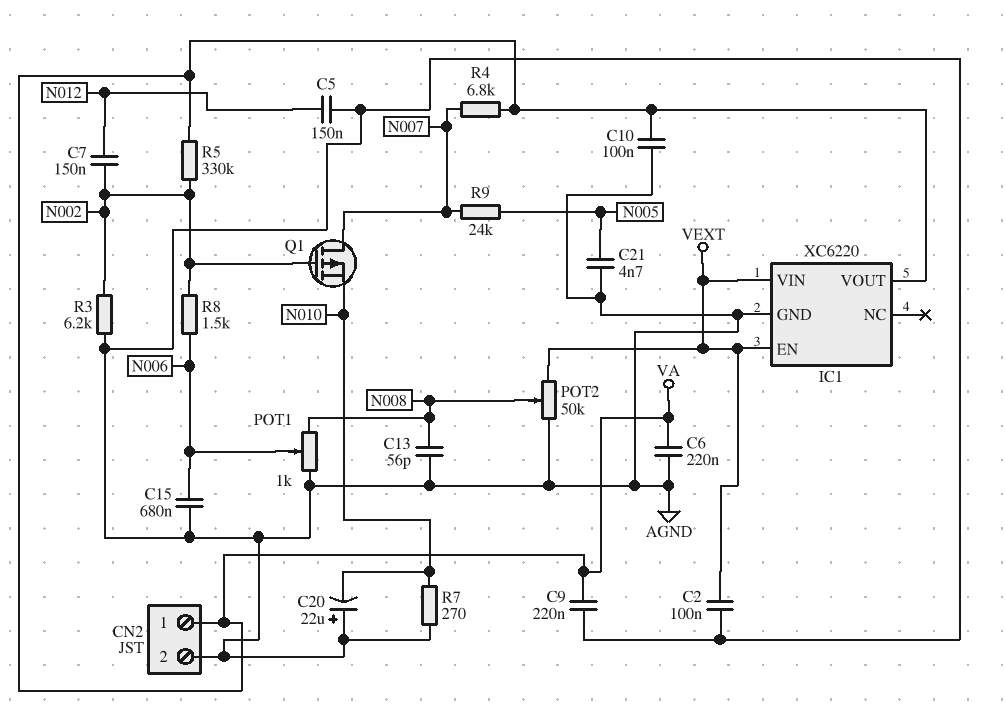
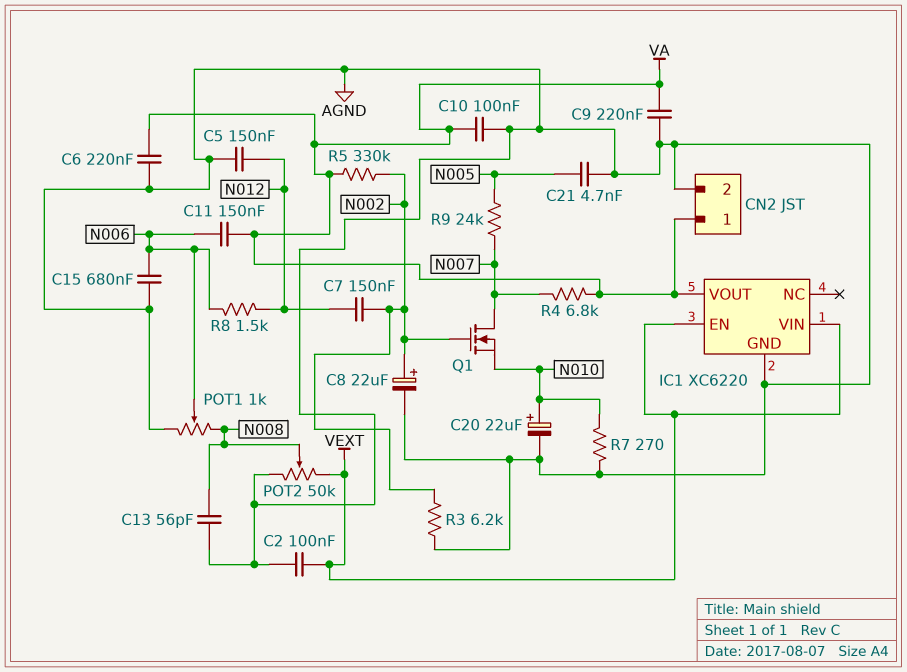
C8: none -> 22uF (plus N002, minus AGND)
C11: none -> 150nF (N006, VA)
C20: 22uF (plus AGND, minus N010) -> 22uF (plus N010, minus AGND)
Q1: PMOS (G N002, D N007, S N010) -> NMOS (G N002, D N007, S N010)
R8: 1.5k (N002, N006) -> 1.5k (N006, N012)

